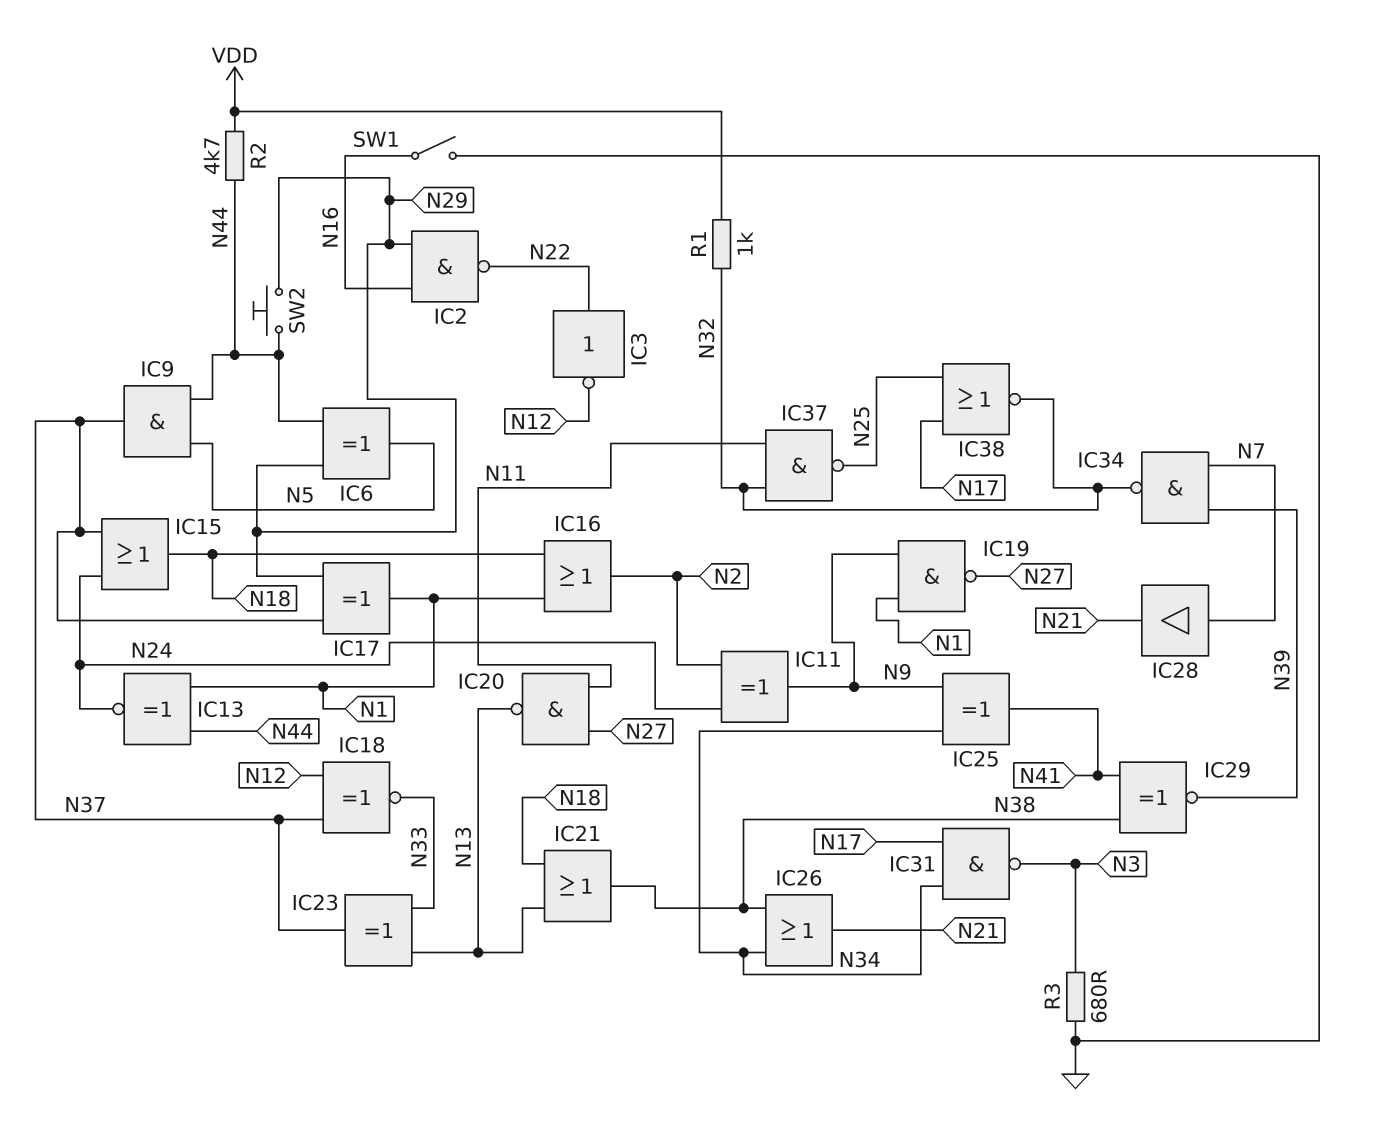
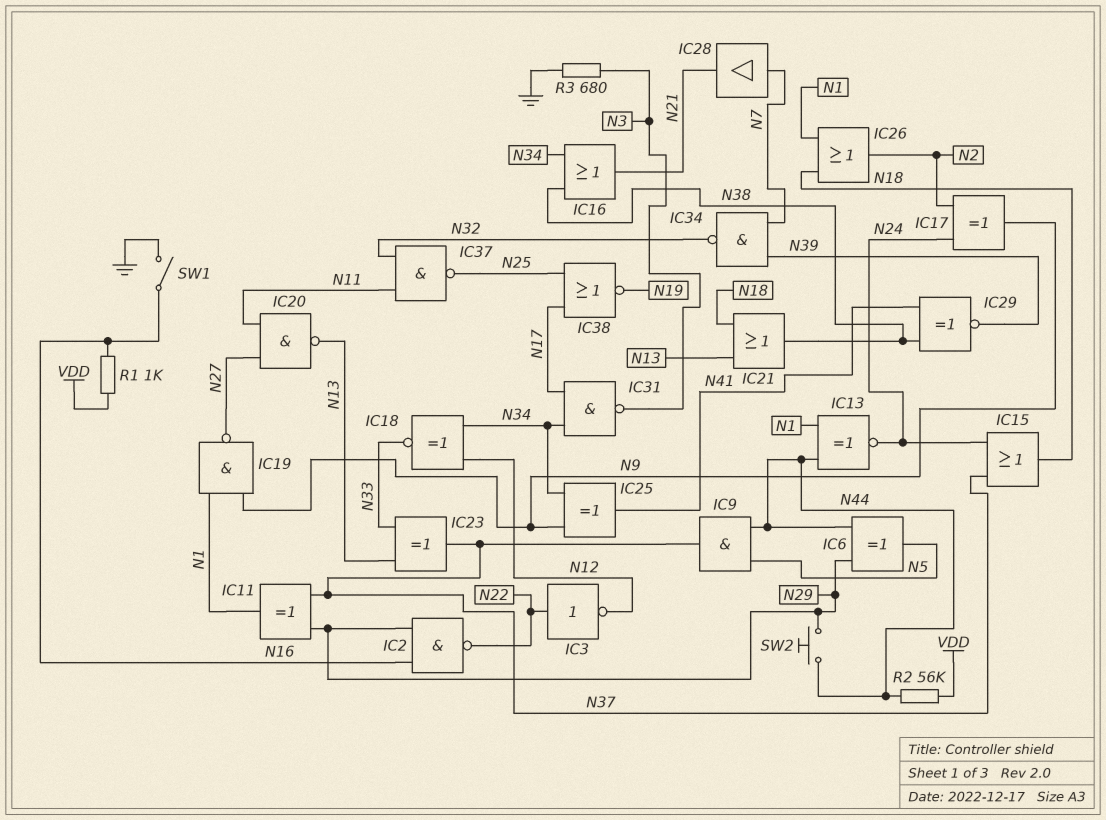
IC11: XOR (in N2, in N24, out N9) -> XOR (in N29, in N37, out N1)
IC16: OR (in N1, in N18, out N2) -> OR (in N34, in N38, out N21)
IC17: XOR (in N29, in N37, out N1) -> XOR (in N2, in N24, out N9)
IC18: XNOR (in N12, in N37, out N33) -> XNOR (in N12, in N34, out N33)
IC26: OR (in N34, in N38, out N21) -> OR (in N1, in N18, out N2)
IC38: NOR (in N17, in N25, out N32) -> NOR (in N17, in N25, out N19)
R1: 1k (N32, VDD) -> 1k (N16, VDD)
R2: 4.7k (N44, VDD) -> 56k (N44, VDD)

